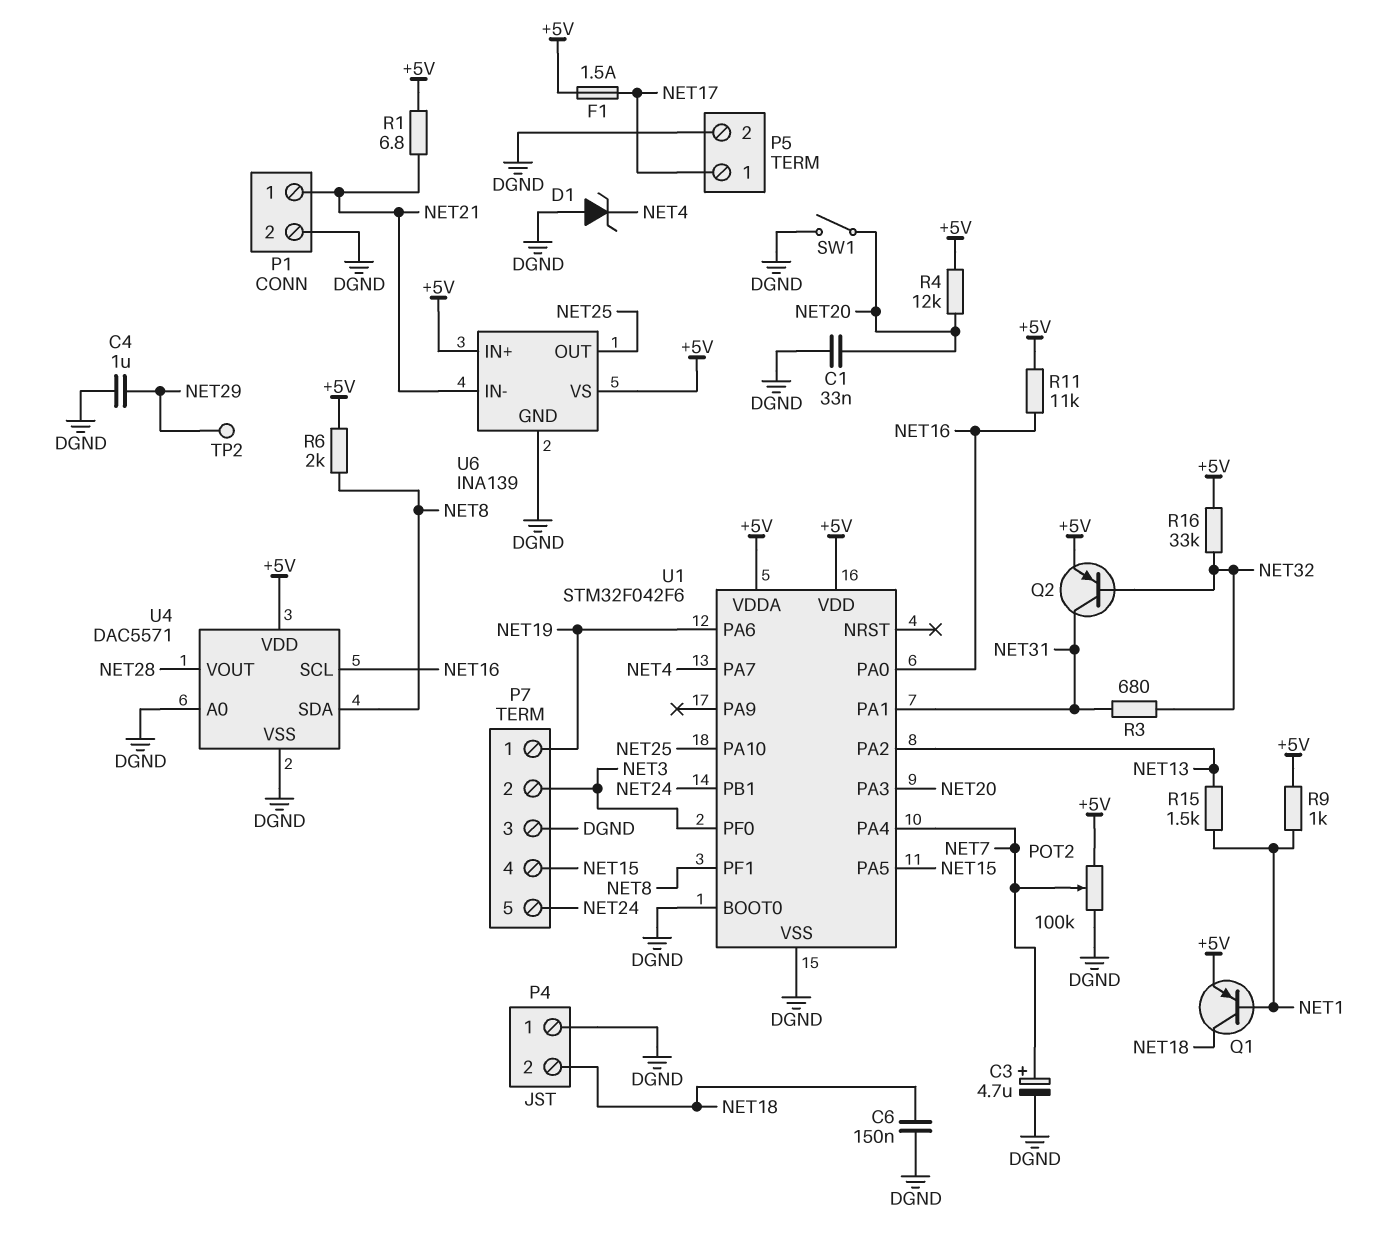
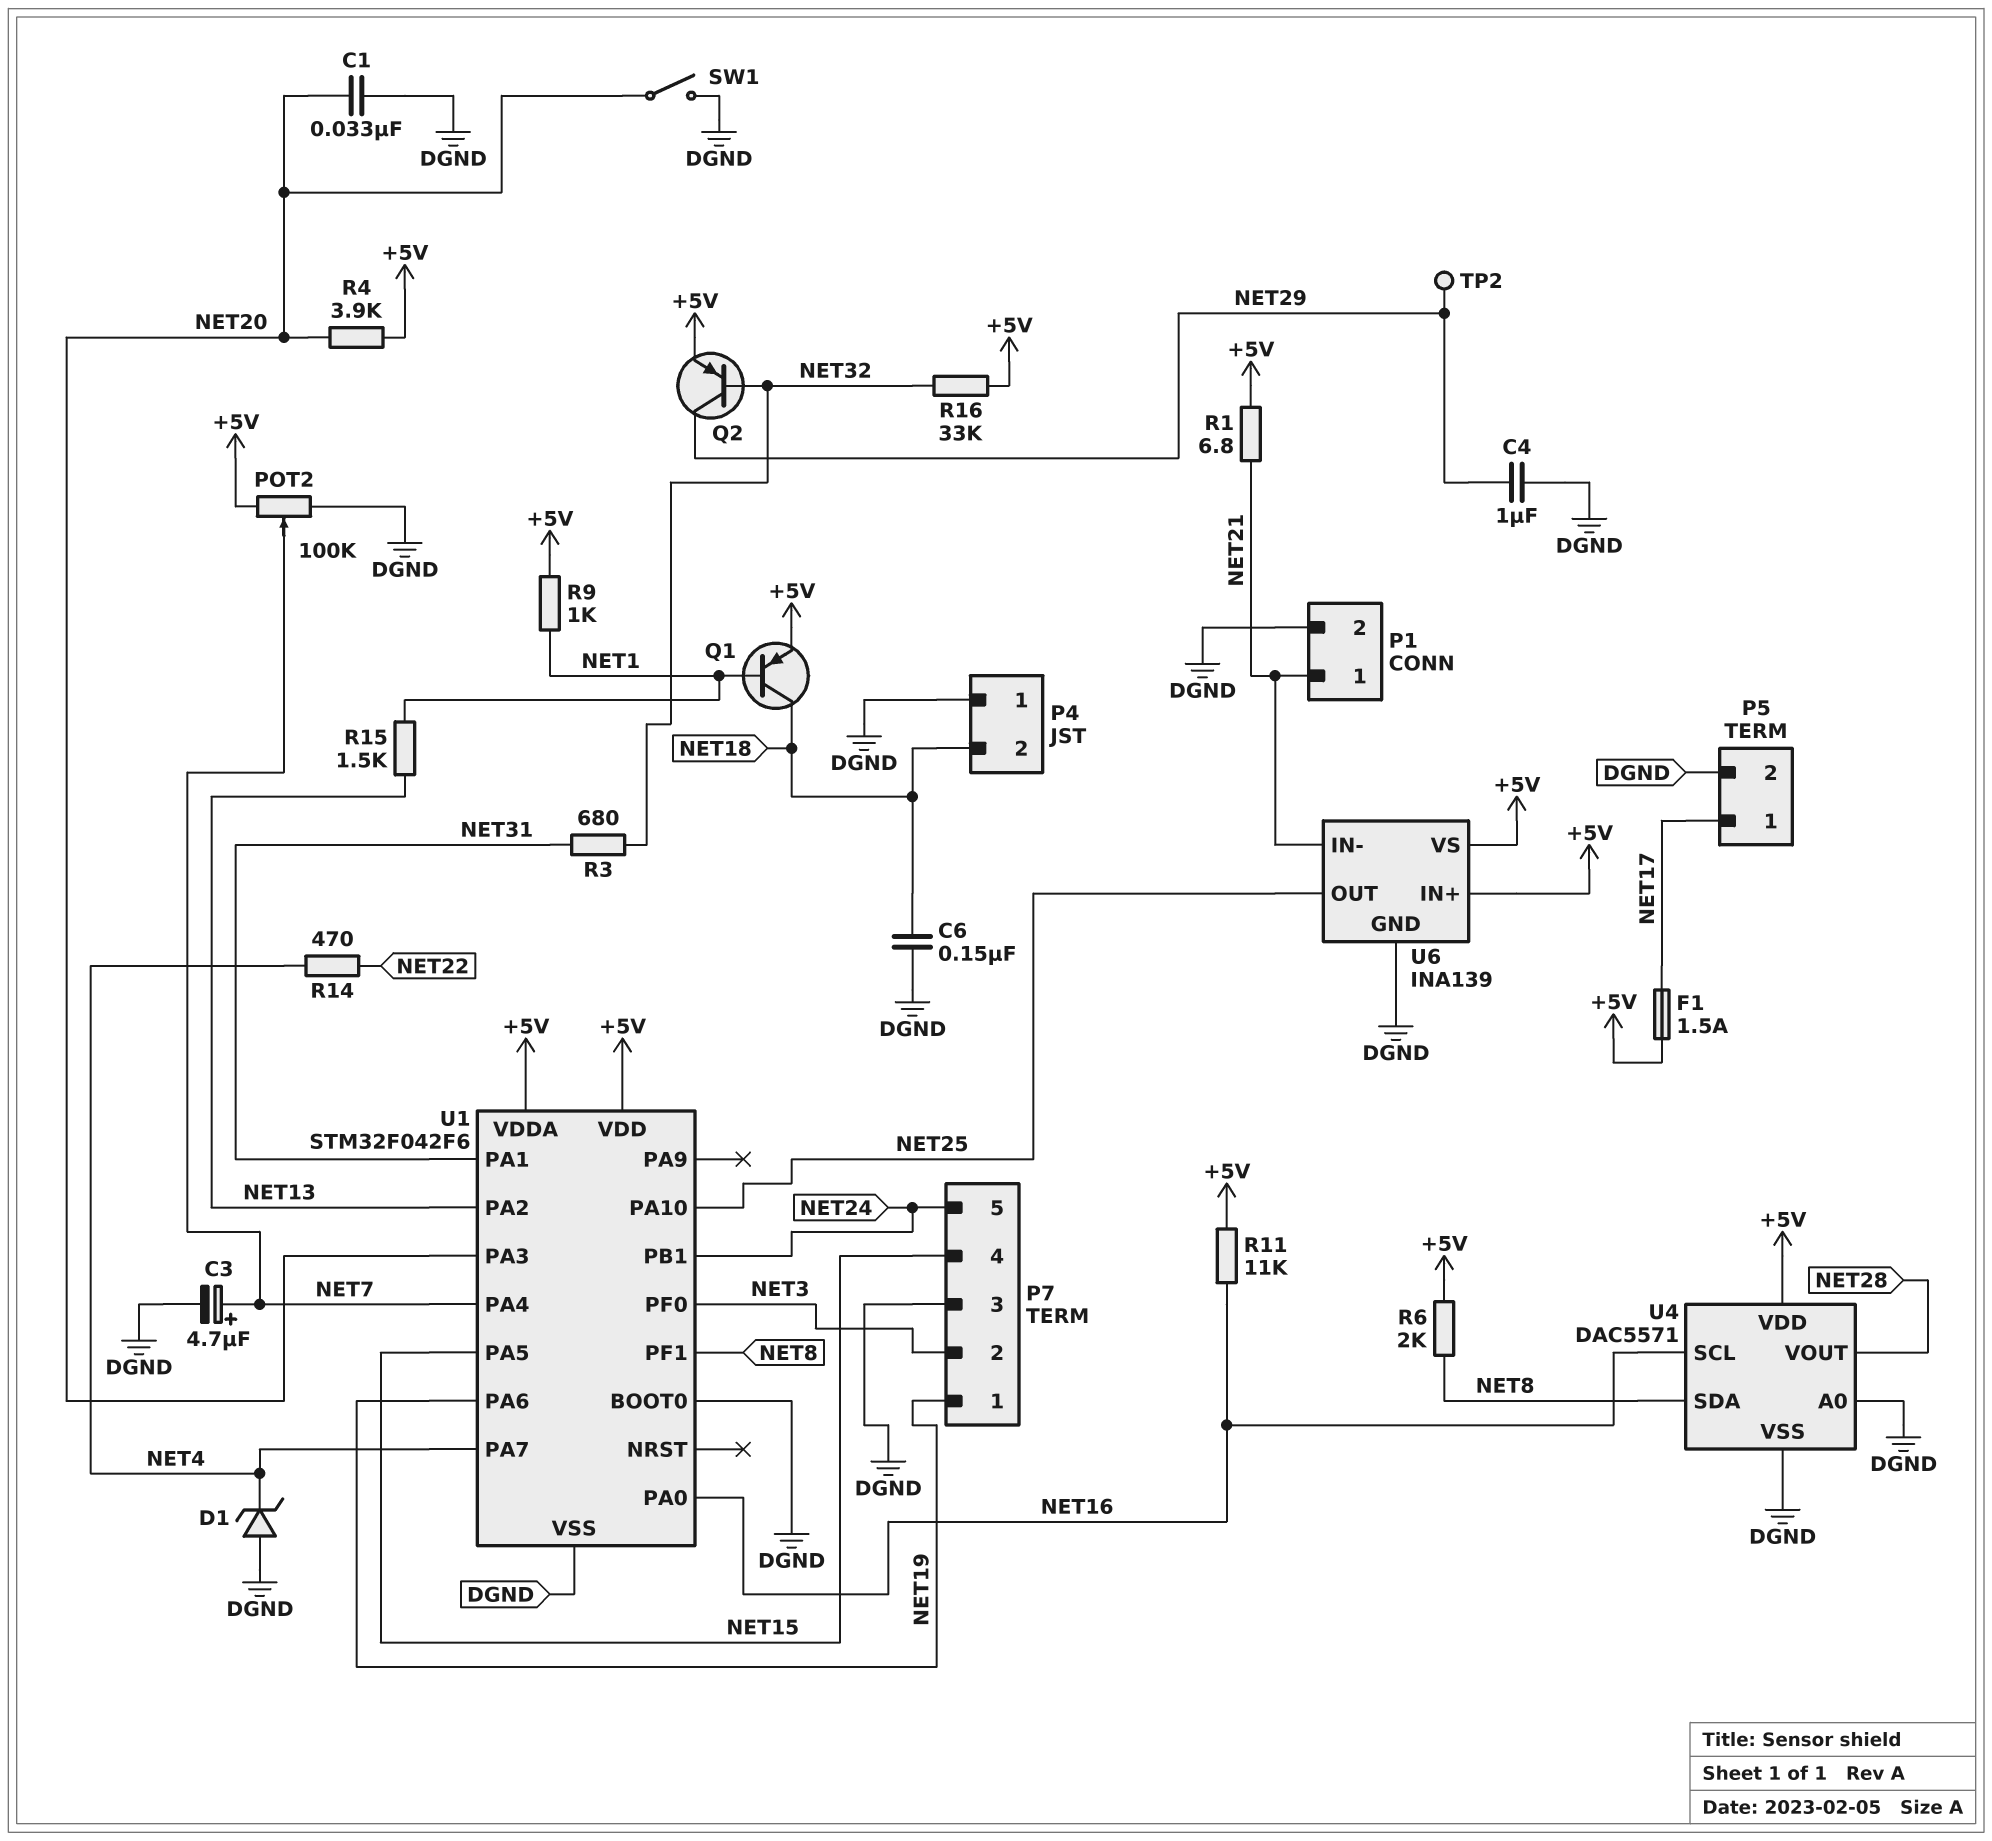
Q2: PNP (B NET32, C NET31, E +5V) -> PNP (B NET32, C NET29, E +5V)
R4: 12k (+5V, NET20) -> 3.9k (+5V, NET20)
R14: none -> 470 (NET4, NET22)

